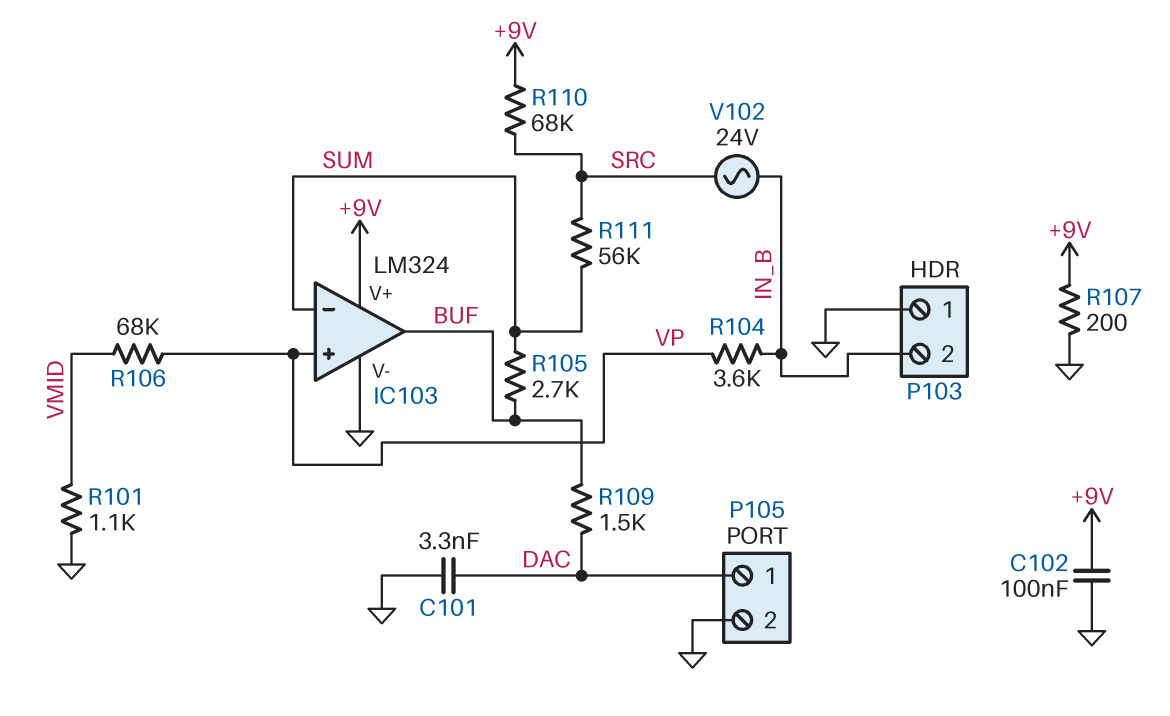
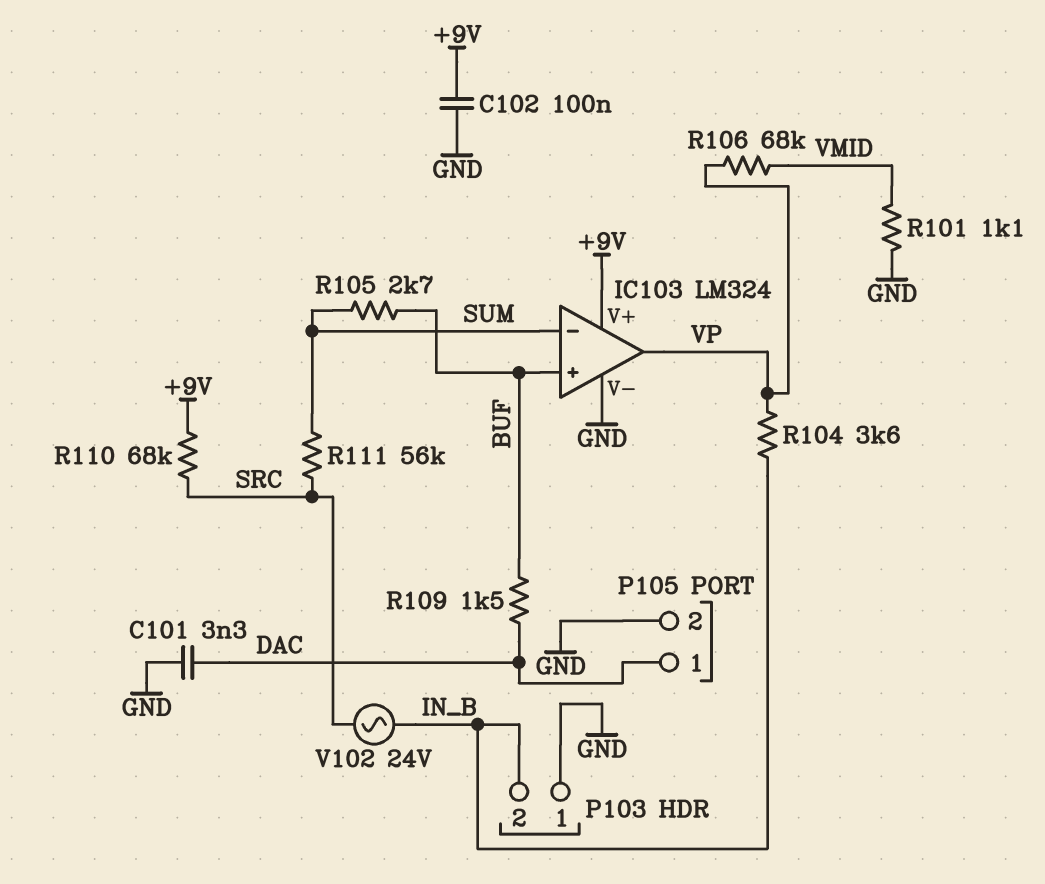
IC103 pin in+: VP -> BUF
IC103 pin out: BUF -> VP
R107: 200 (+9V, GND) -> none

